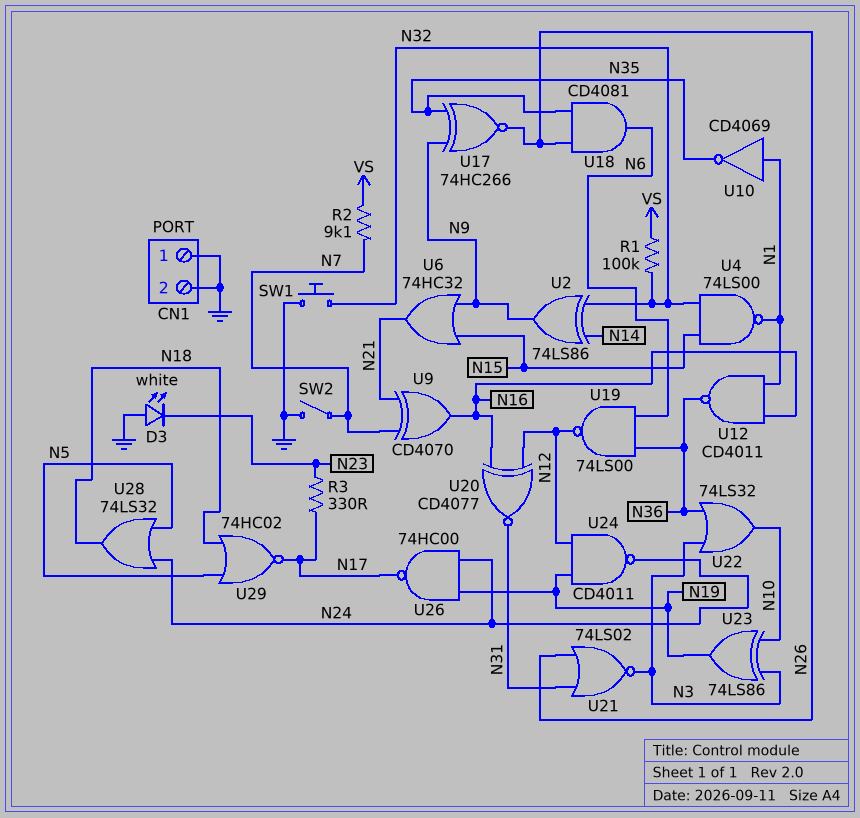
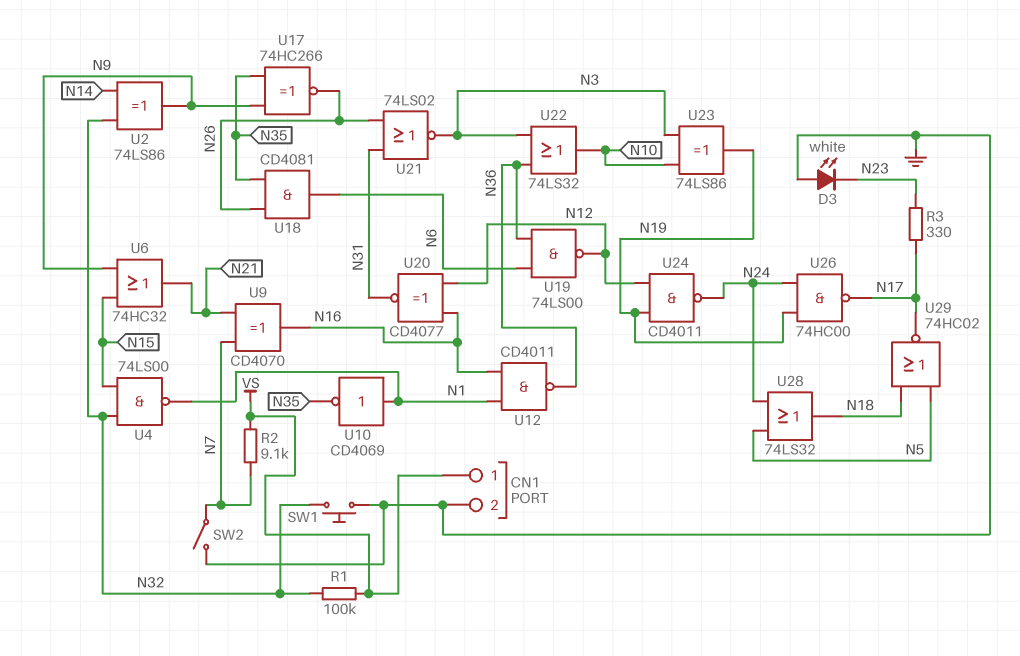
CN1 pin 1: GND -> VS

